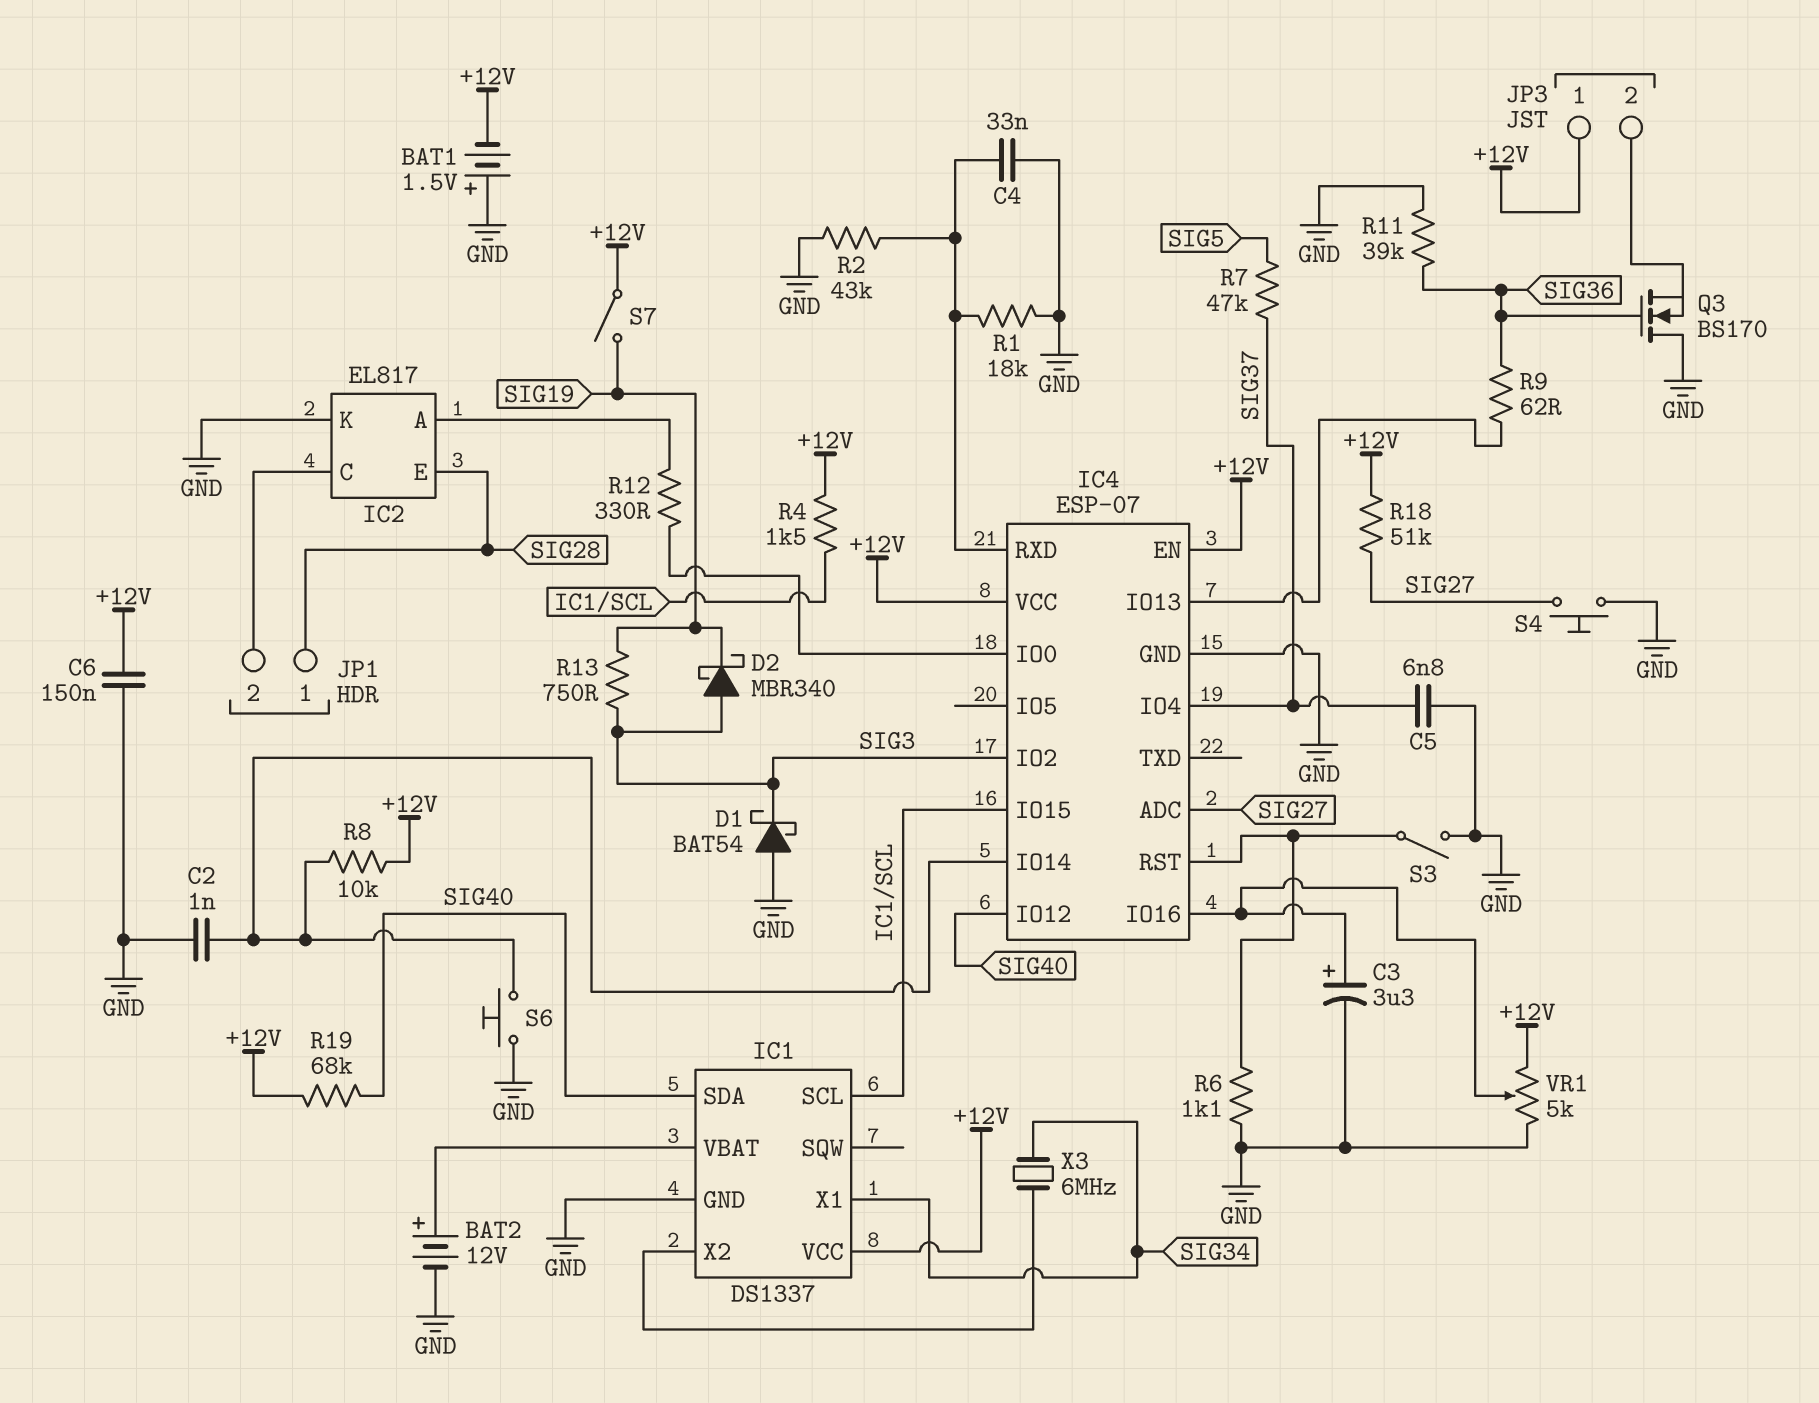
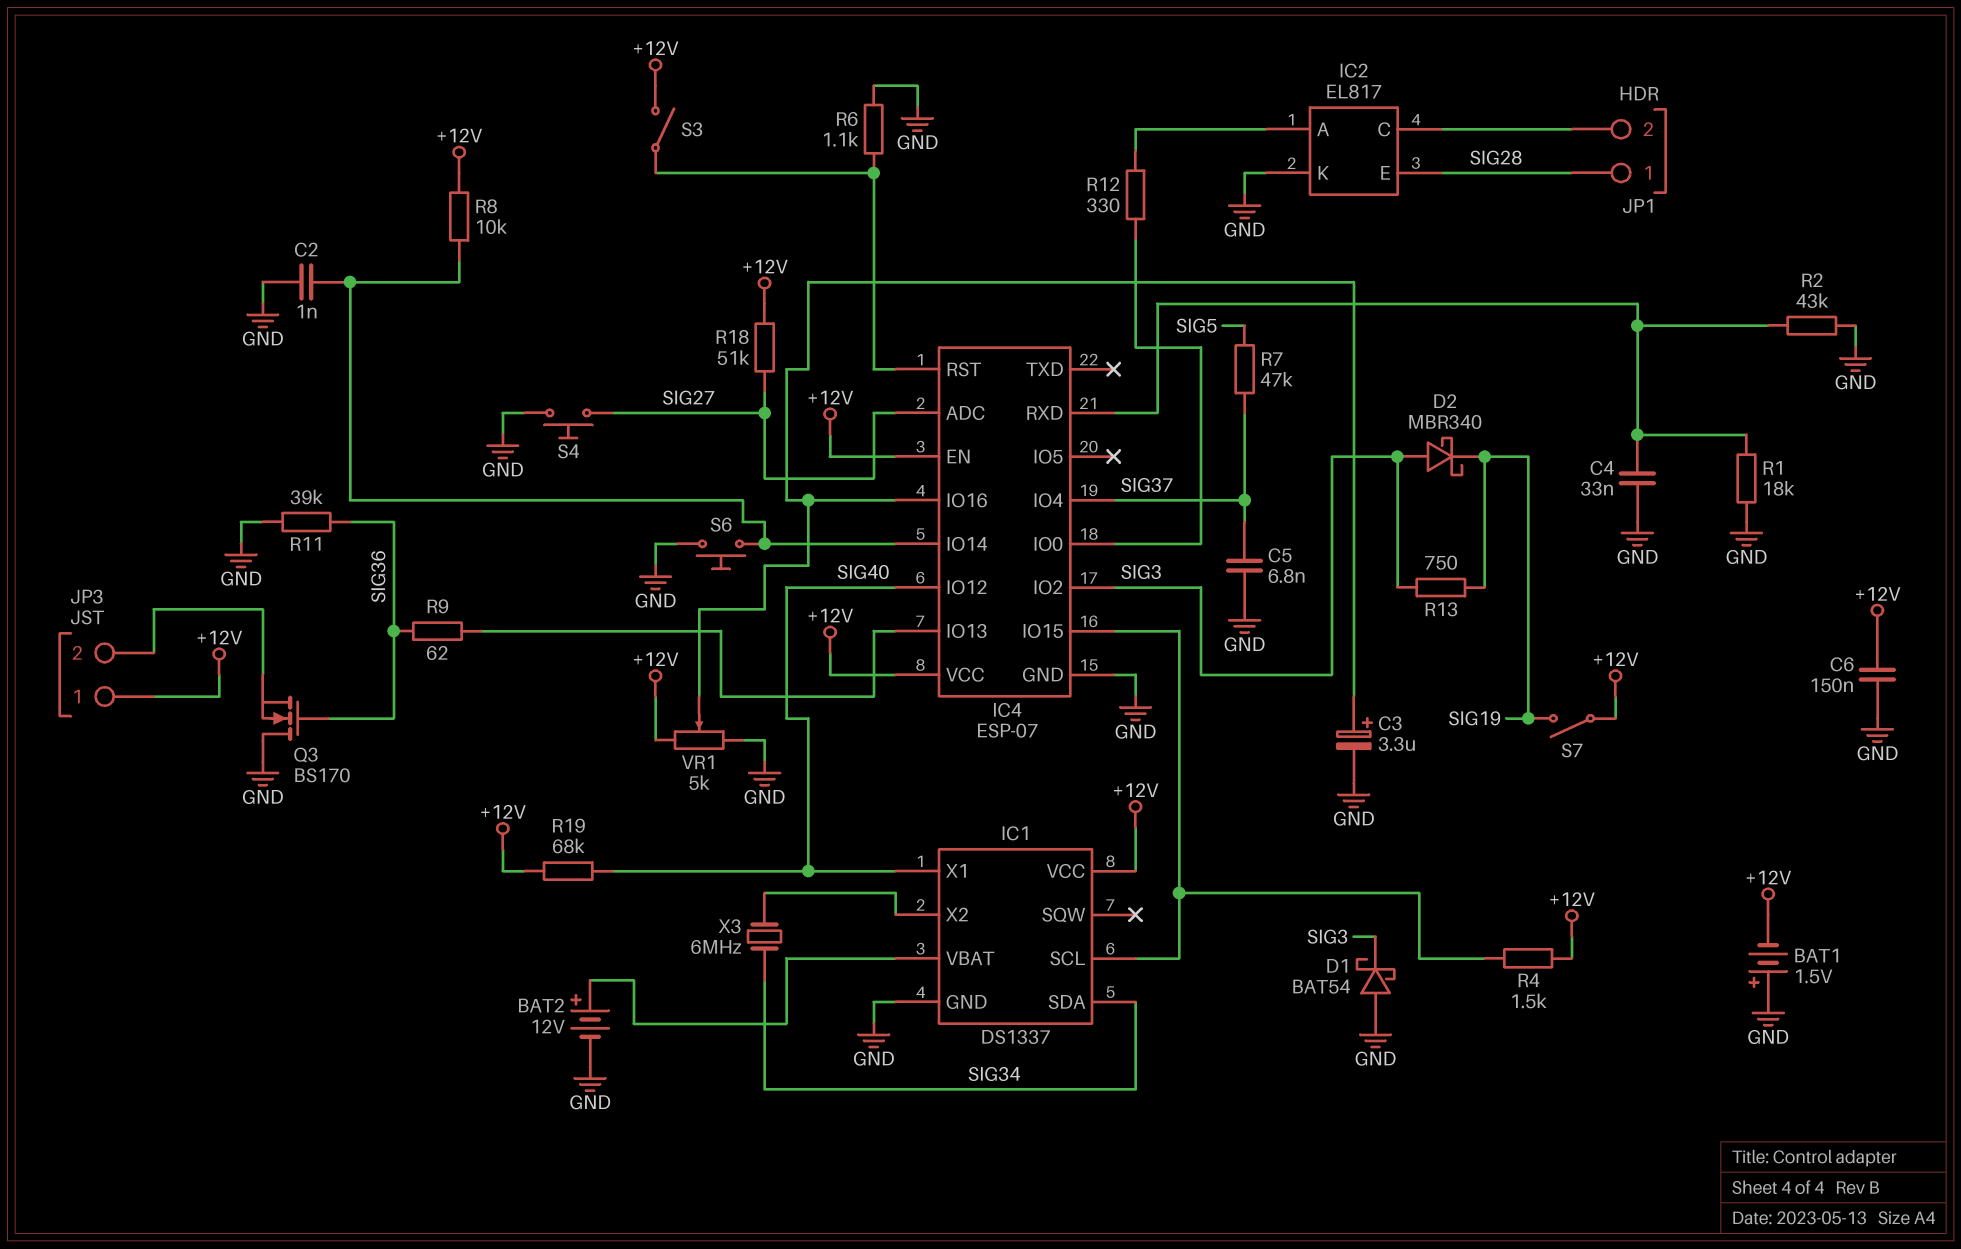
IC1 pin SDA: SIG40 -> SIG34
IC1 pin X1: SIG34 -> SIG40
S3: switch (GND, IC4/RST) -> switch (+12V, IC4/RST)

